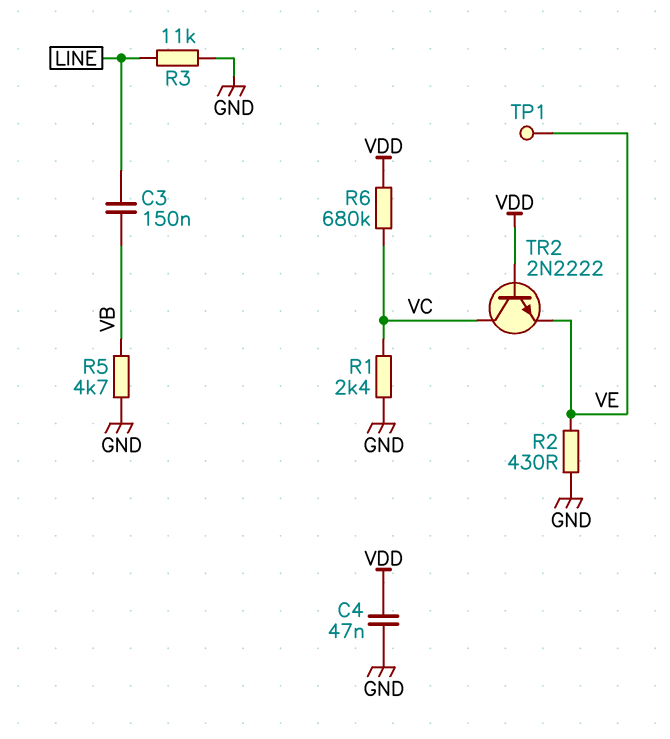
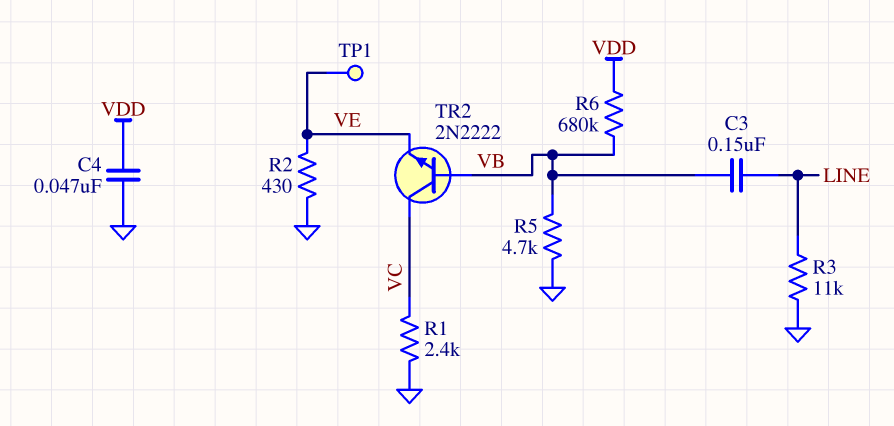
R6: 680k (VC, VDD) -> 680k (VB, VDD)
TR2: NPN 2N2222 (B VDD, C VC, E VE) -> NPN 2N2222 (B VB, C VC, E VE)

